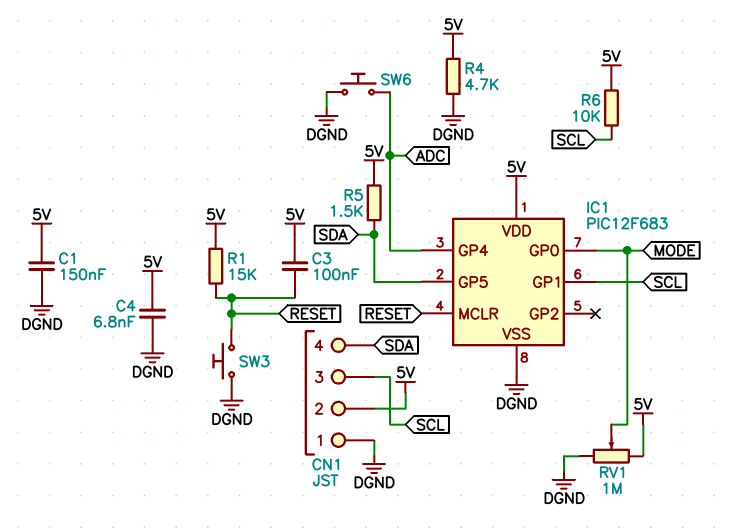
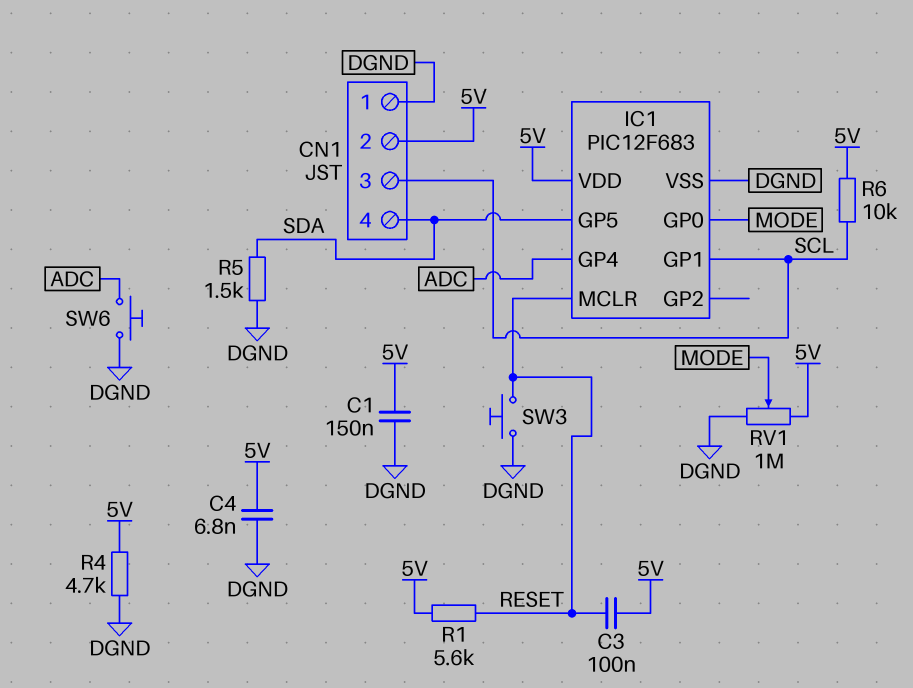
R1: 15k (5V, RESET) -> 5.6k (5V, RESET)
R5: 1.5k (5V, SDA) -> 1.5k (DGND, SDA)

